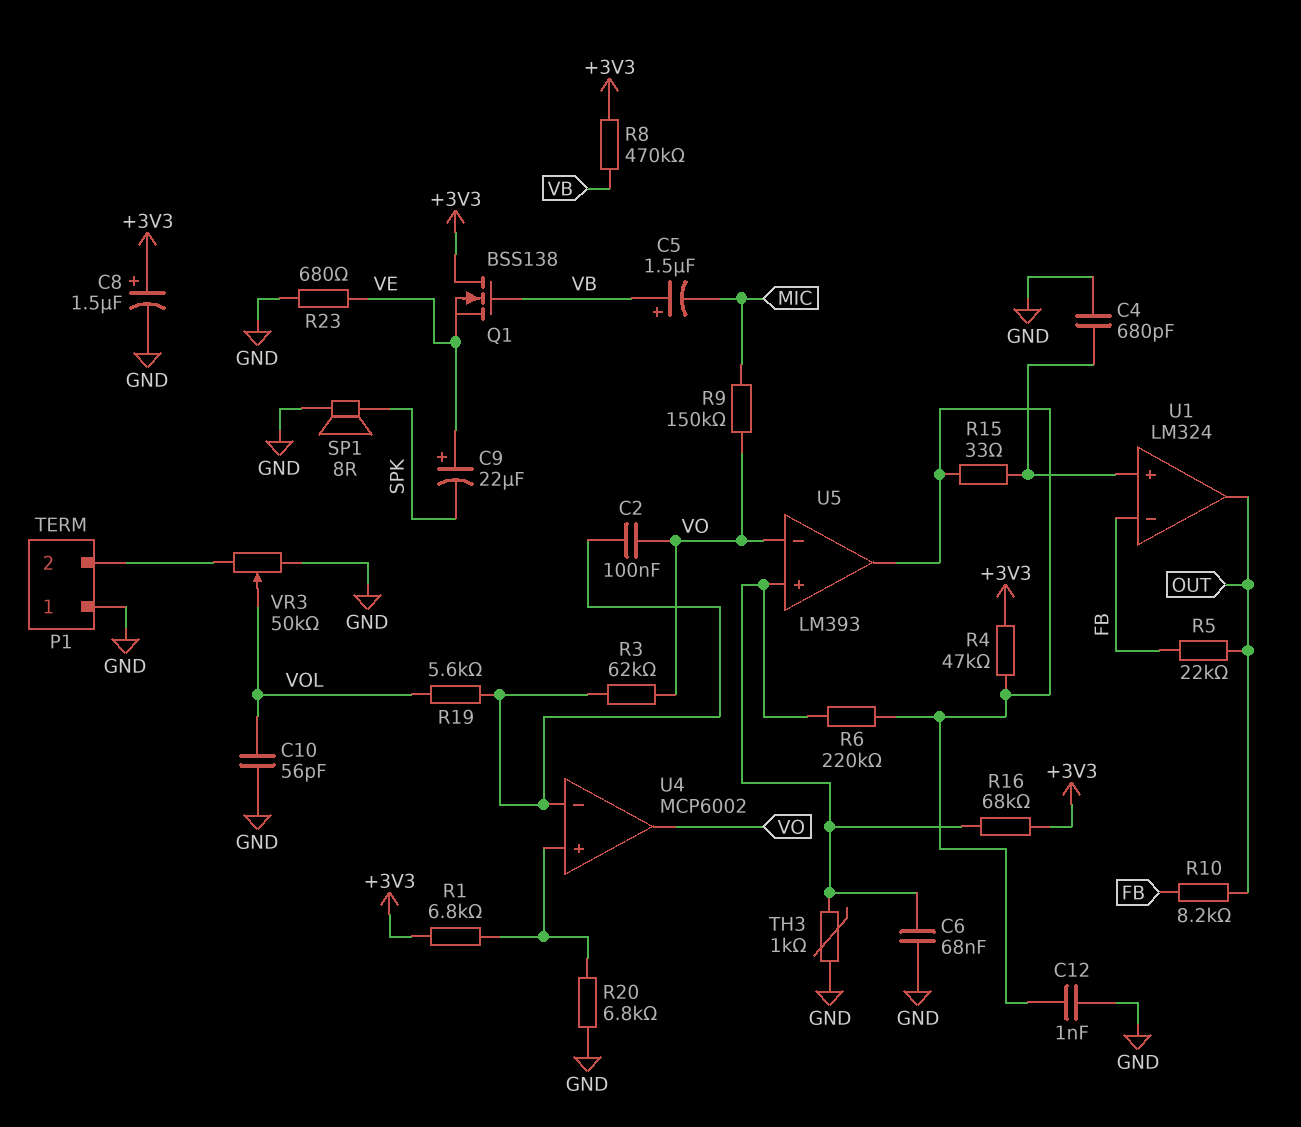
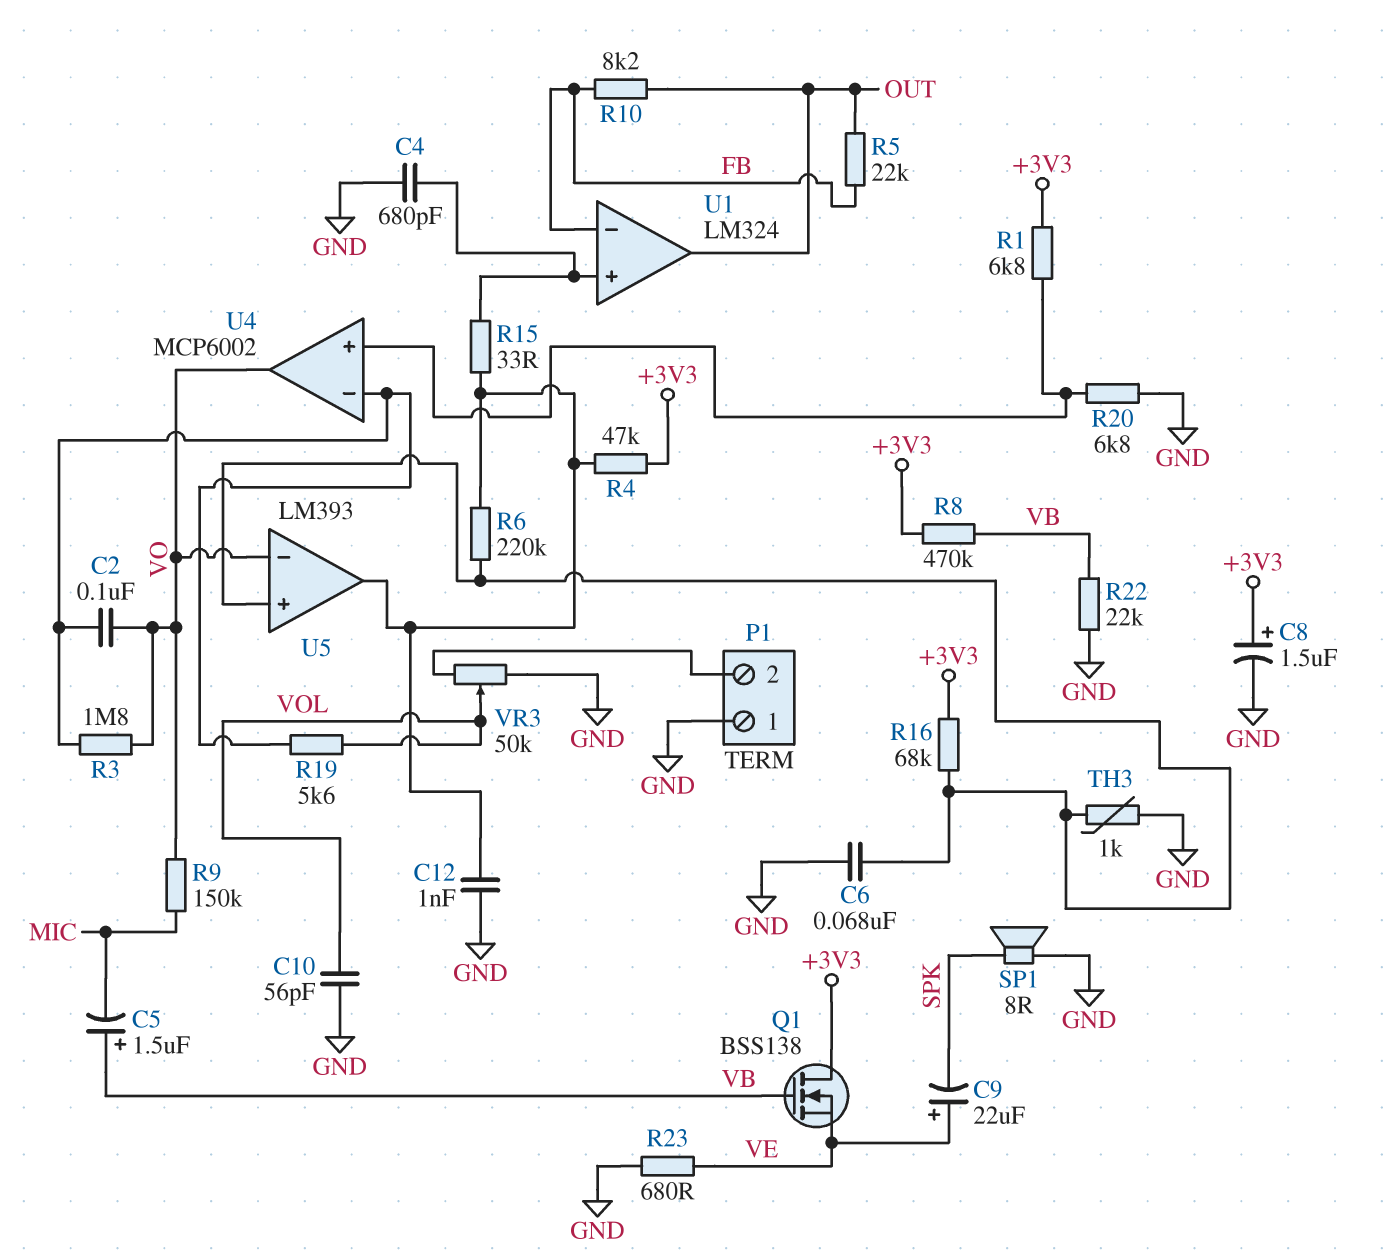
R3: 62k (U4/in-, VO) -> 1.8M (U4/in-, VO)
R22: none -> 22k (GND, VB)

